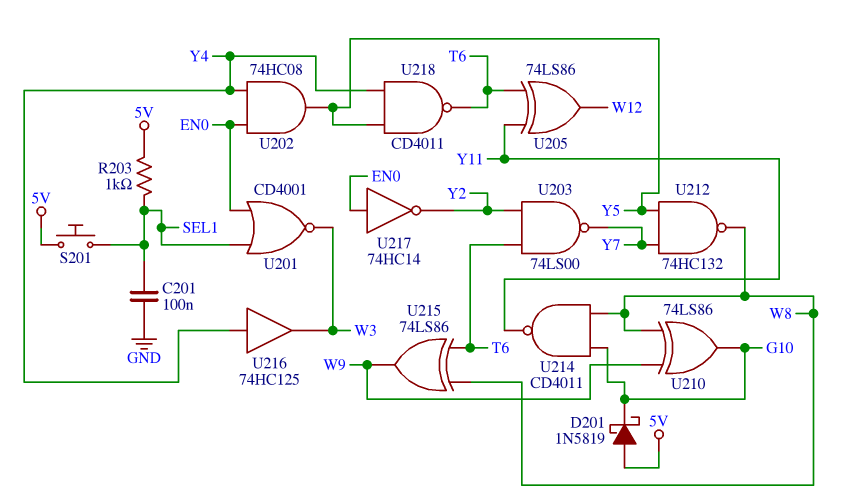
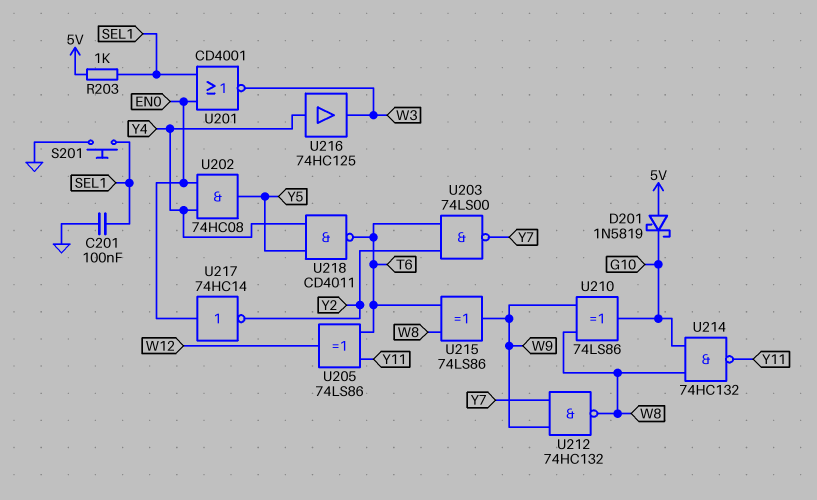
S201: button (5V, SEL1) -> button (GND, SEL1)
U212: NAND 74HC132 (in Y5, in Y7, out W8) -> NAND 74HC132 (in W9, in Y7, out W8)
U214: NAND CD4011 (in G10, in W8, out Y11) -> NAND 74HC132 (in G10, in W8, out Y11)

